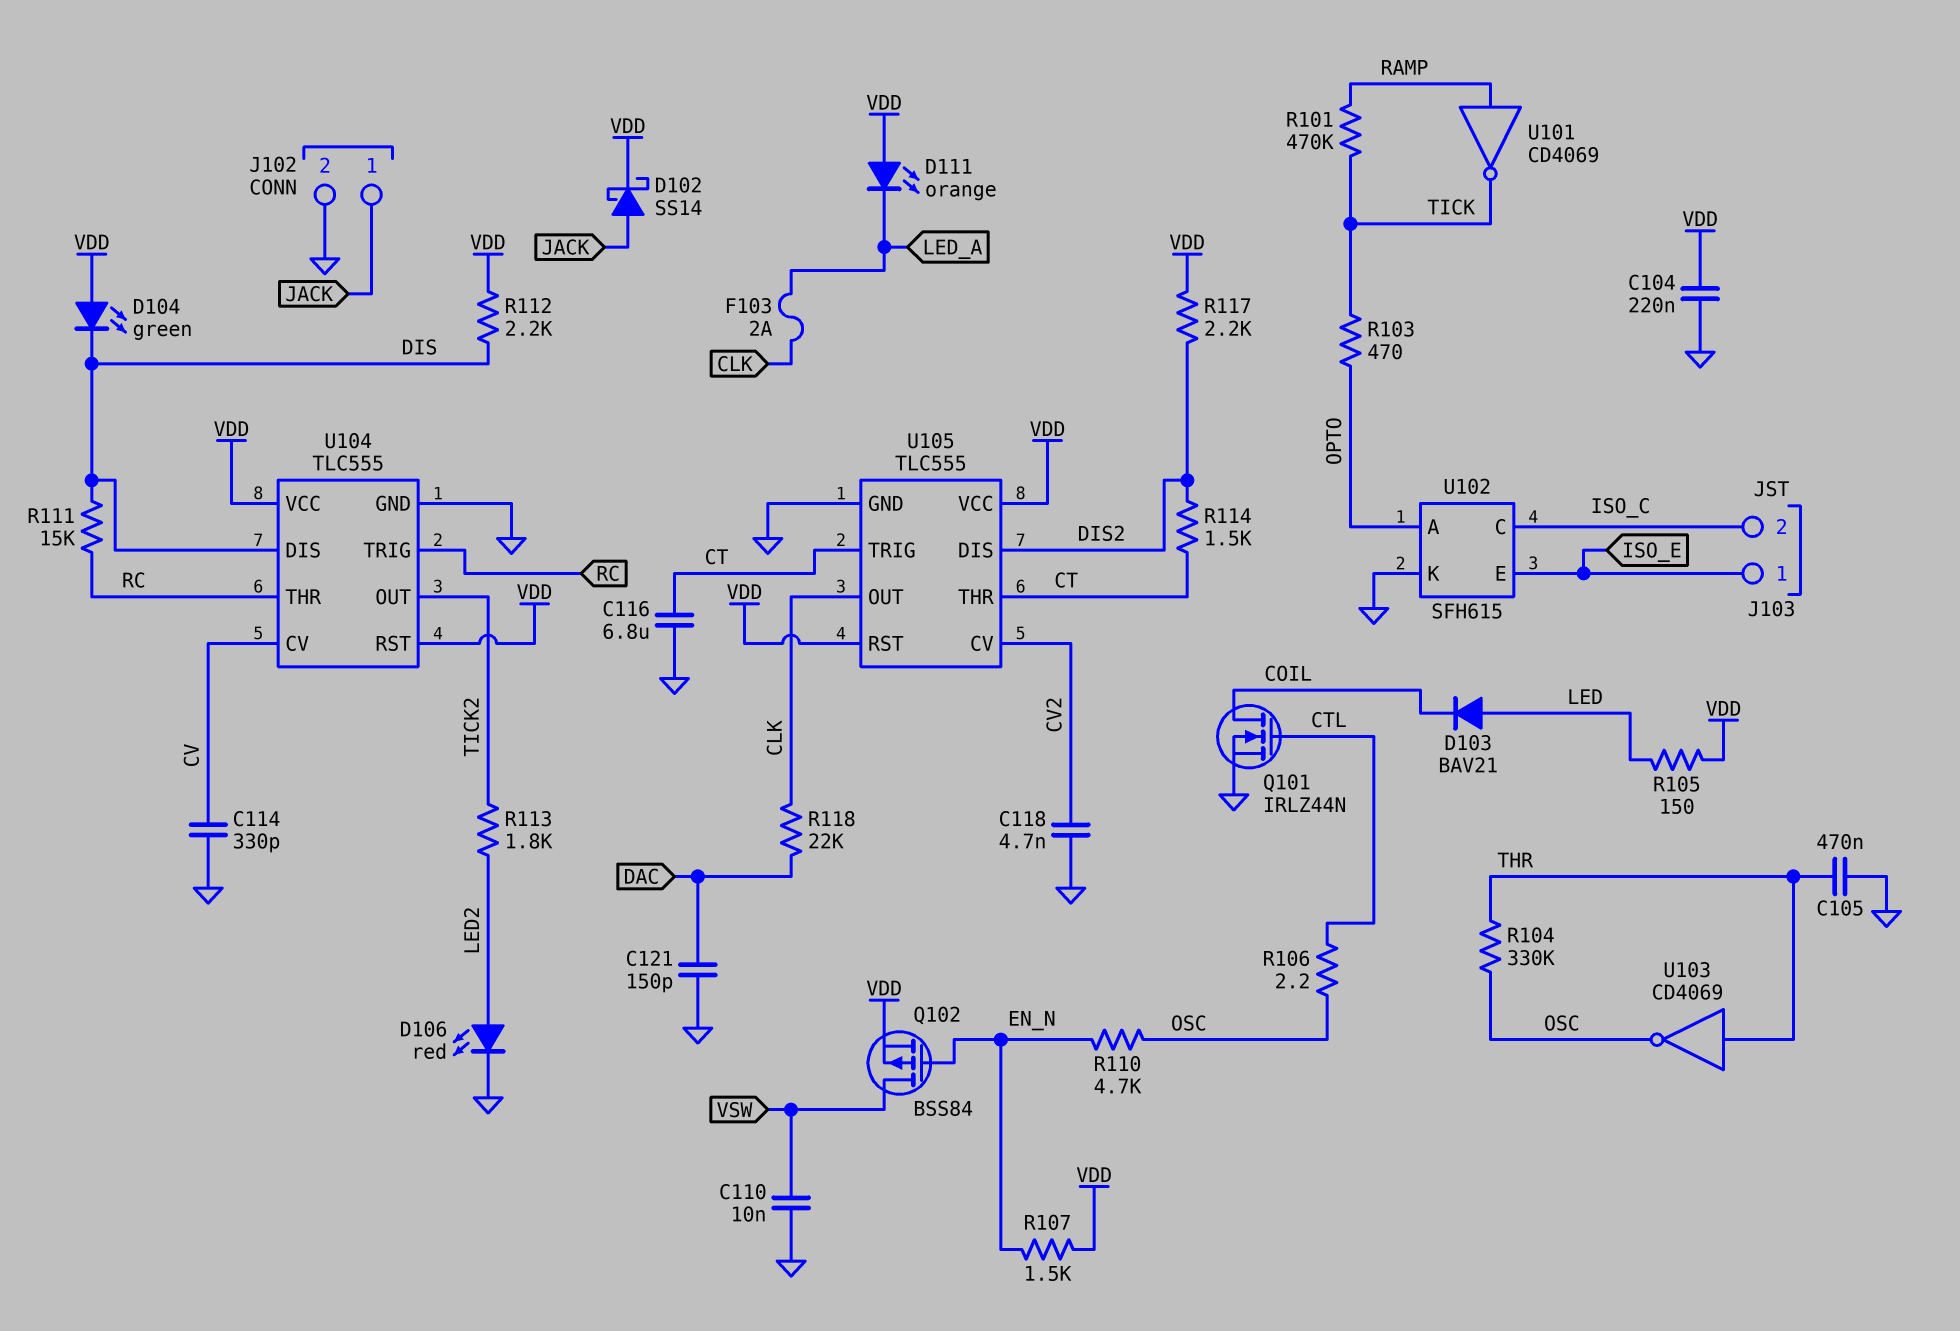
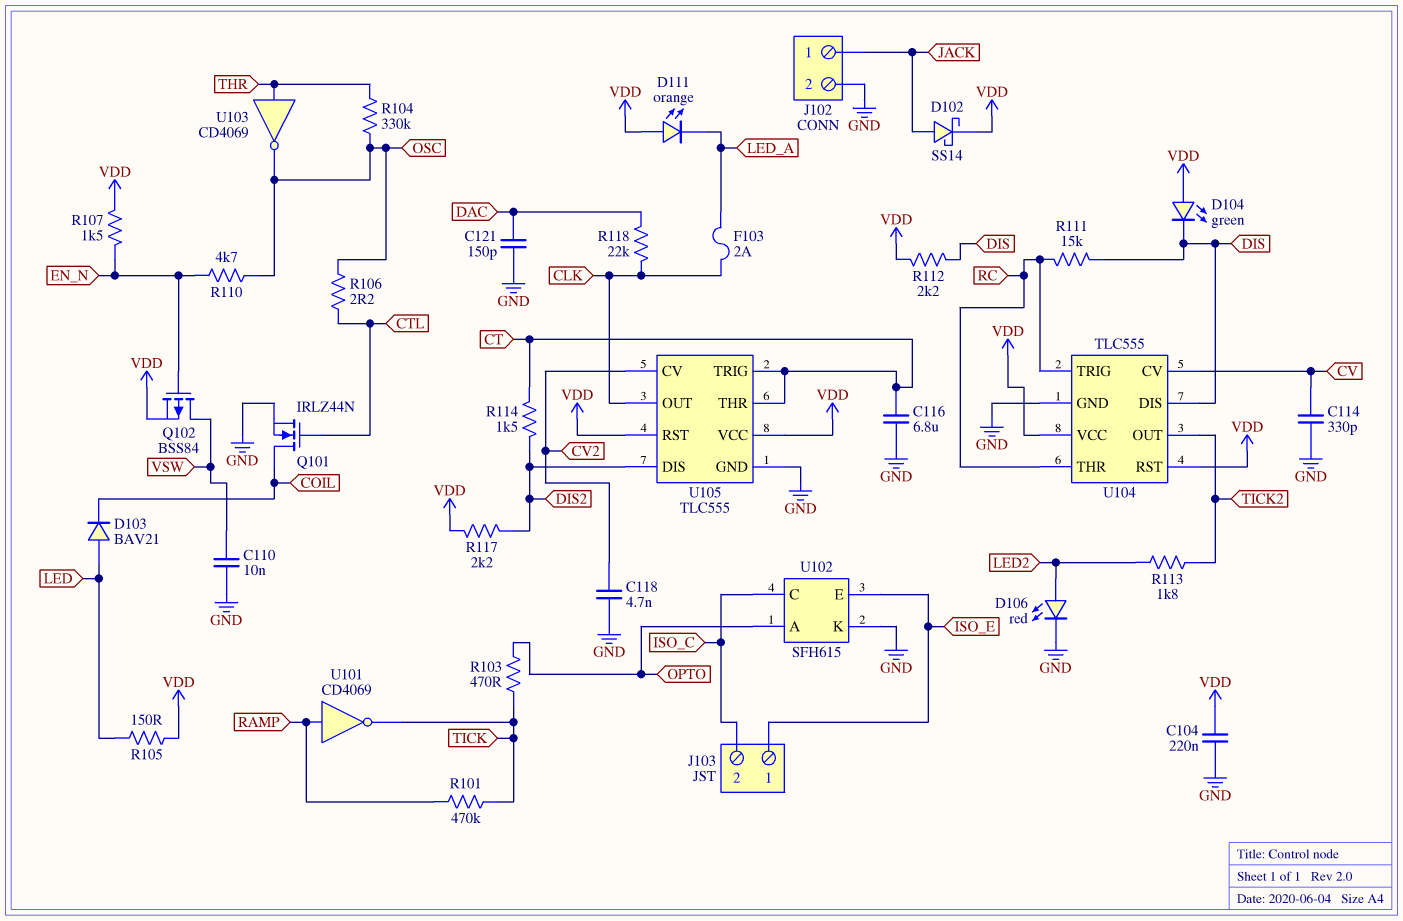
C105: 470nF (GND, THR) -> none

